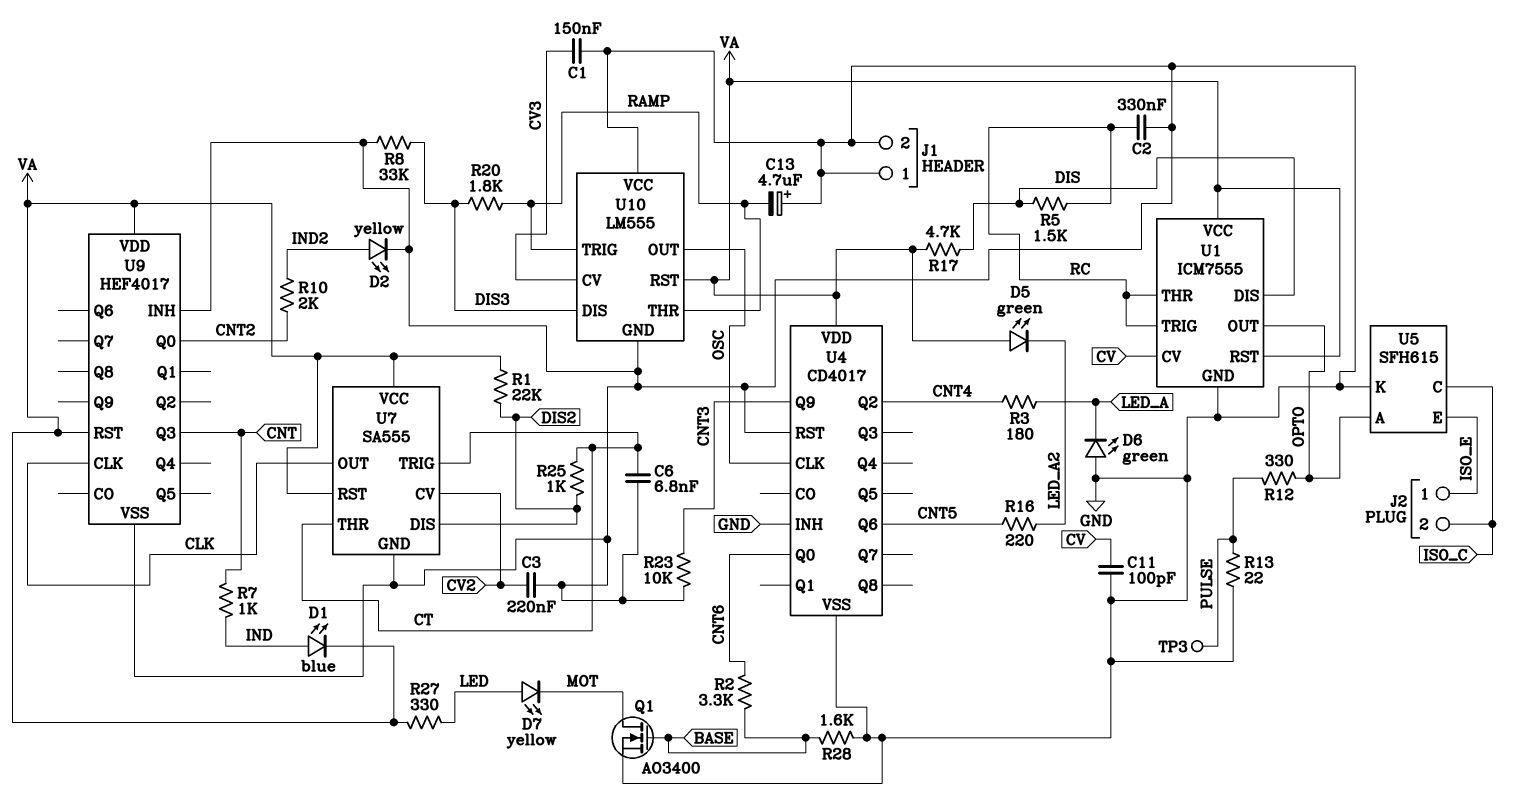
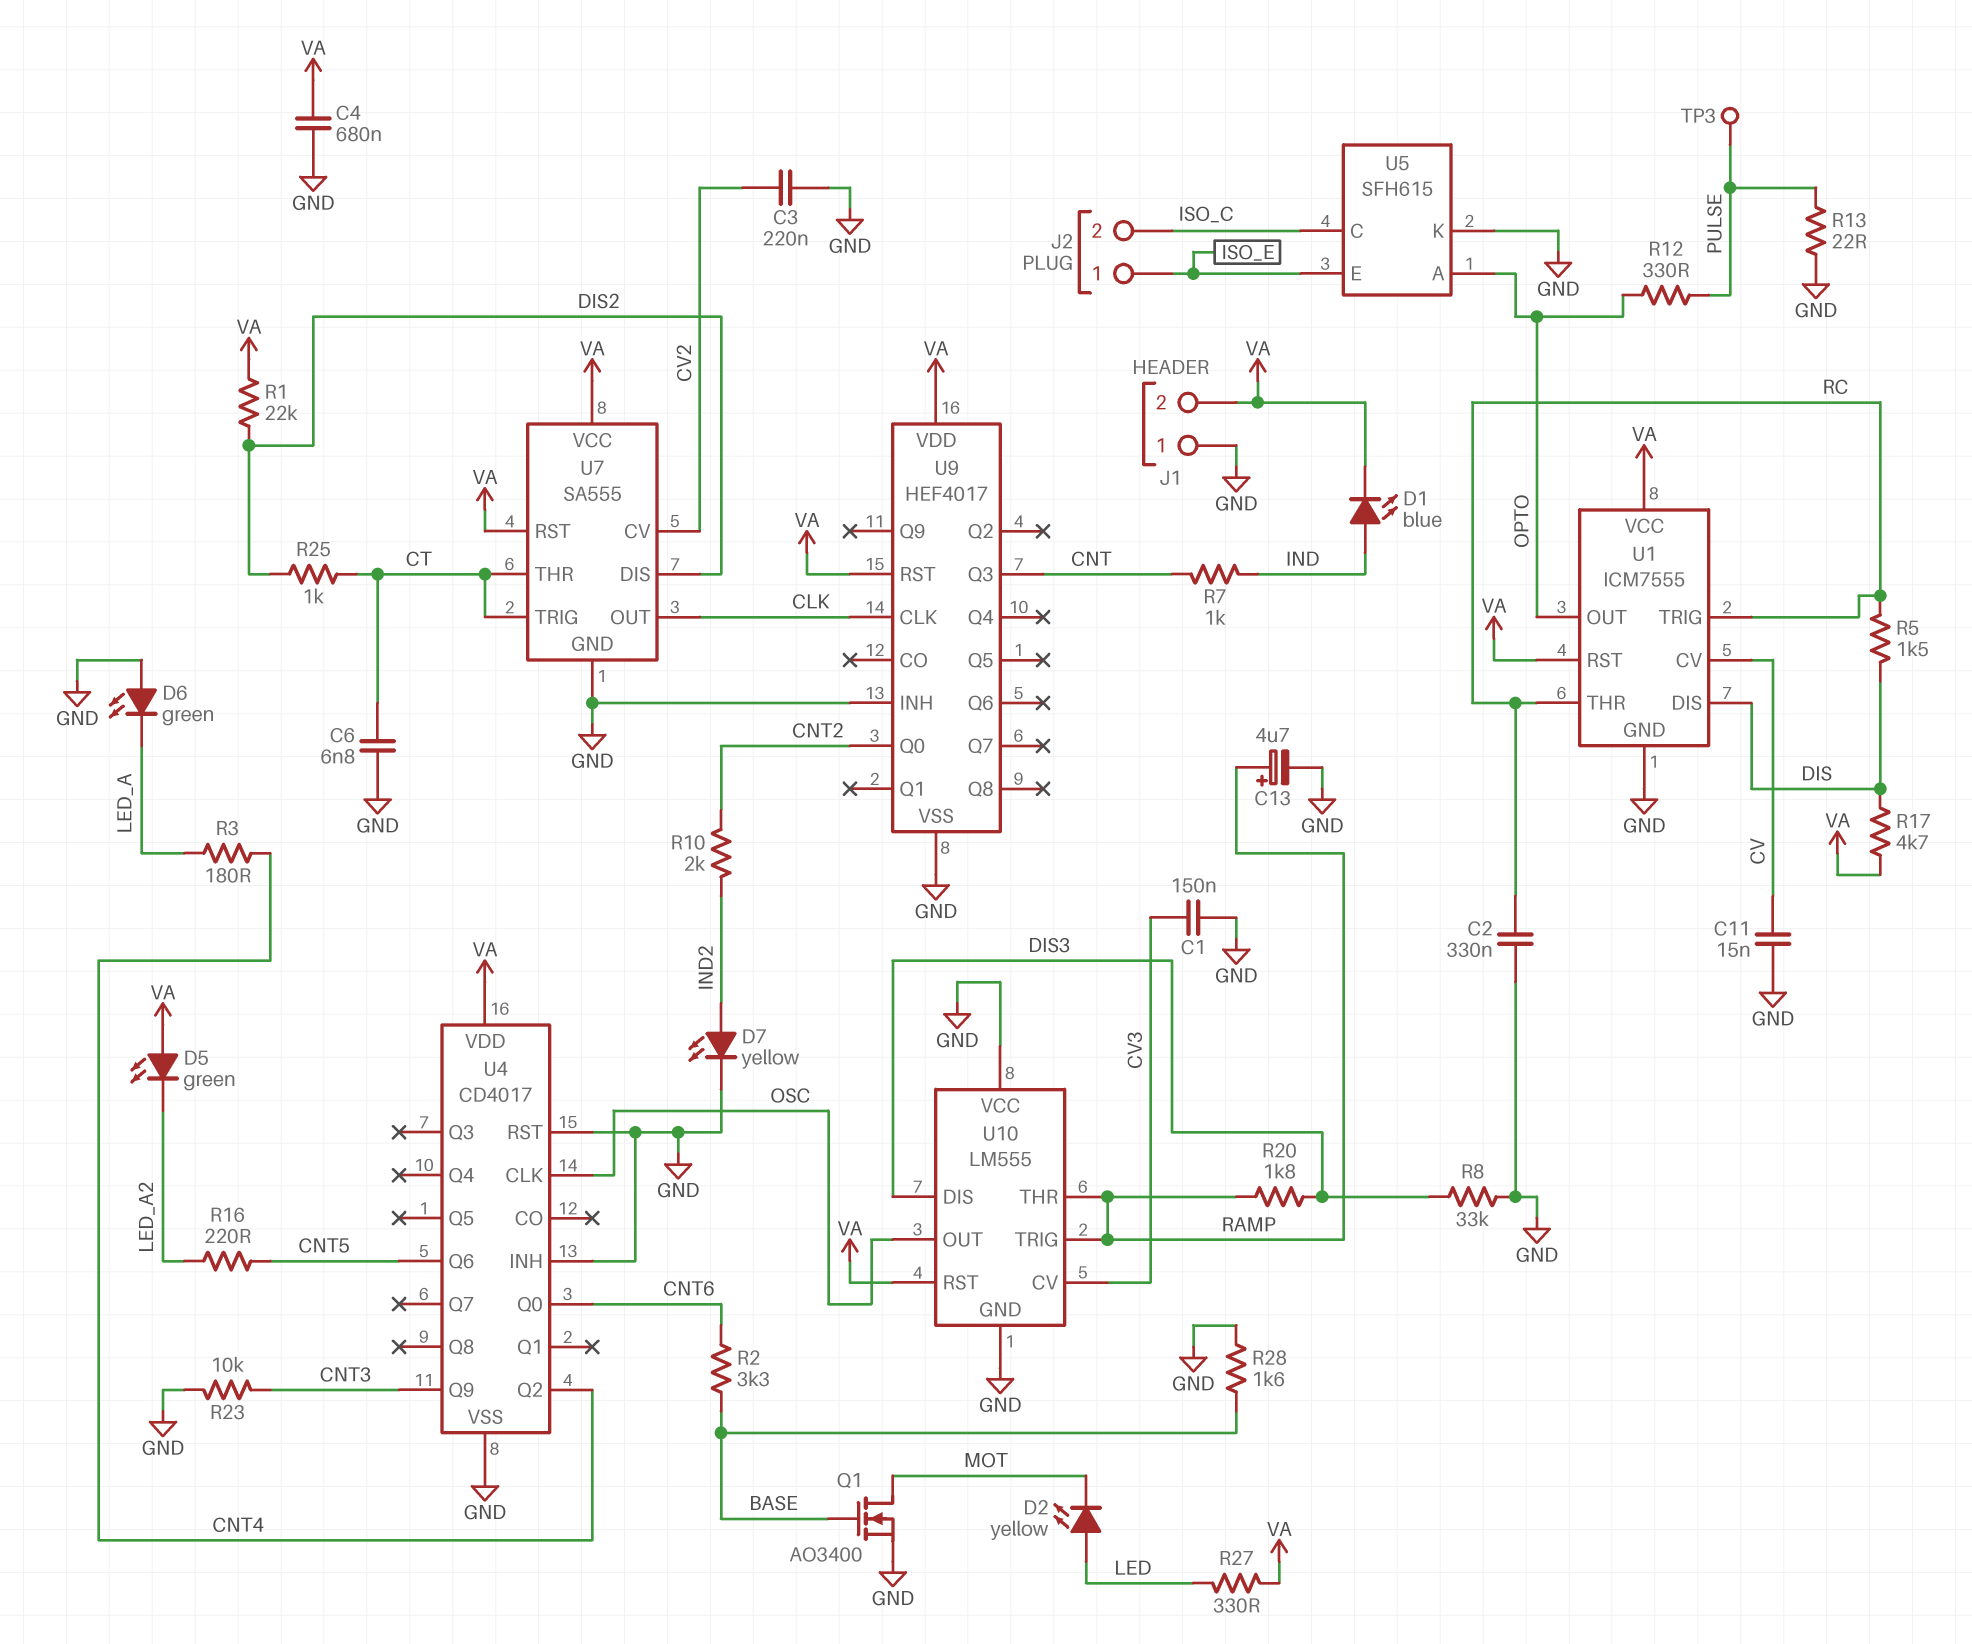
C4: none -> 680nF (GND, VA)
C11: 100pF (CV, GND) -> 15nF (CV, GND)
C13: 4.7uF (plus GND, minus RAMP) -> 4.7uF (plus RAMP, minus GND)
D2: LED yellow (A IND2, K GND) -> LED yellow (A LED, K MOT)
D7: LED yellow (A LED, K MOT) -> LED yellow (A IND2, K GND)
J1 pin 2: GND -> VA

